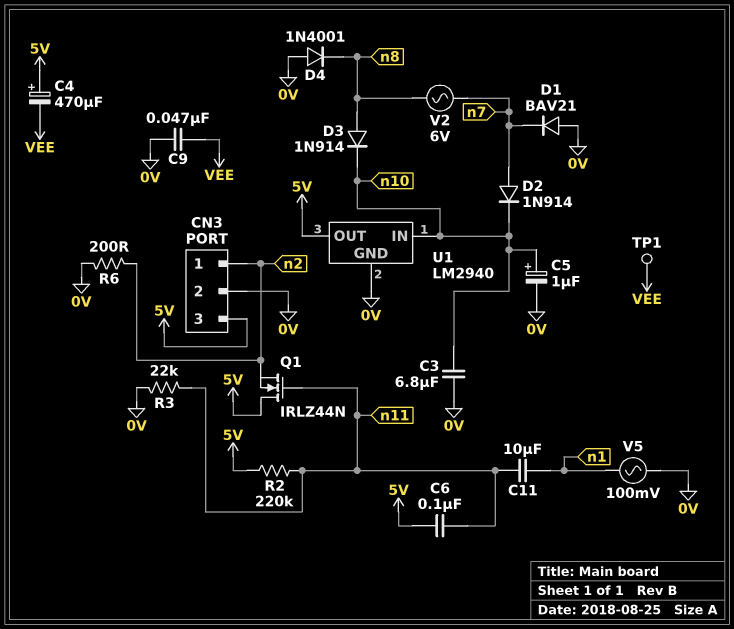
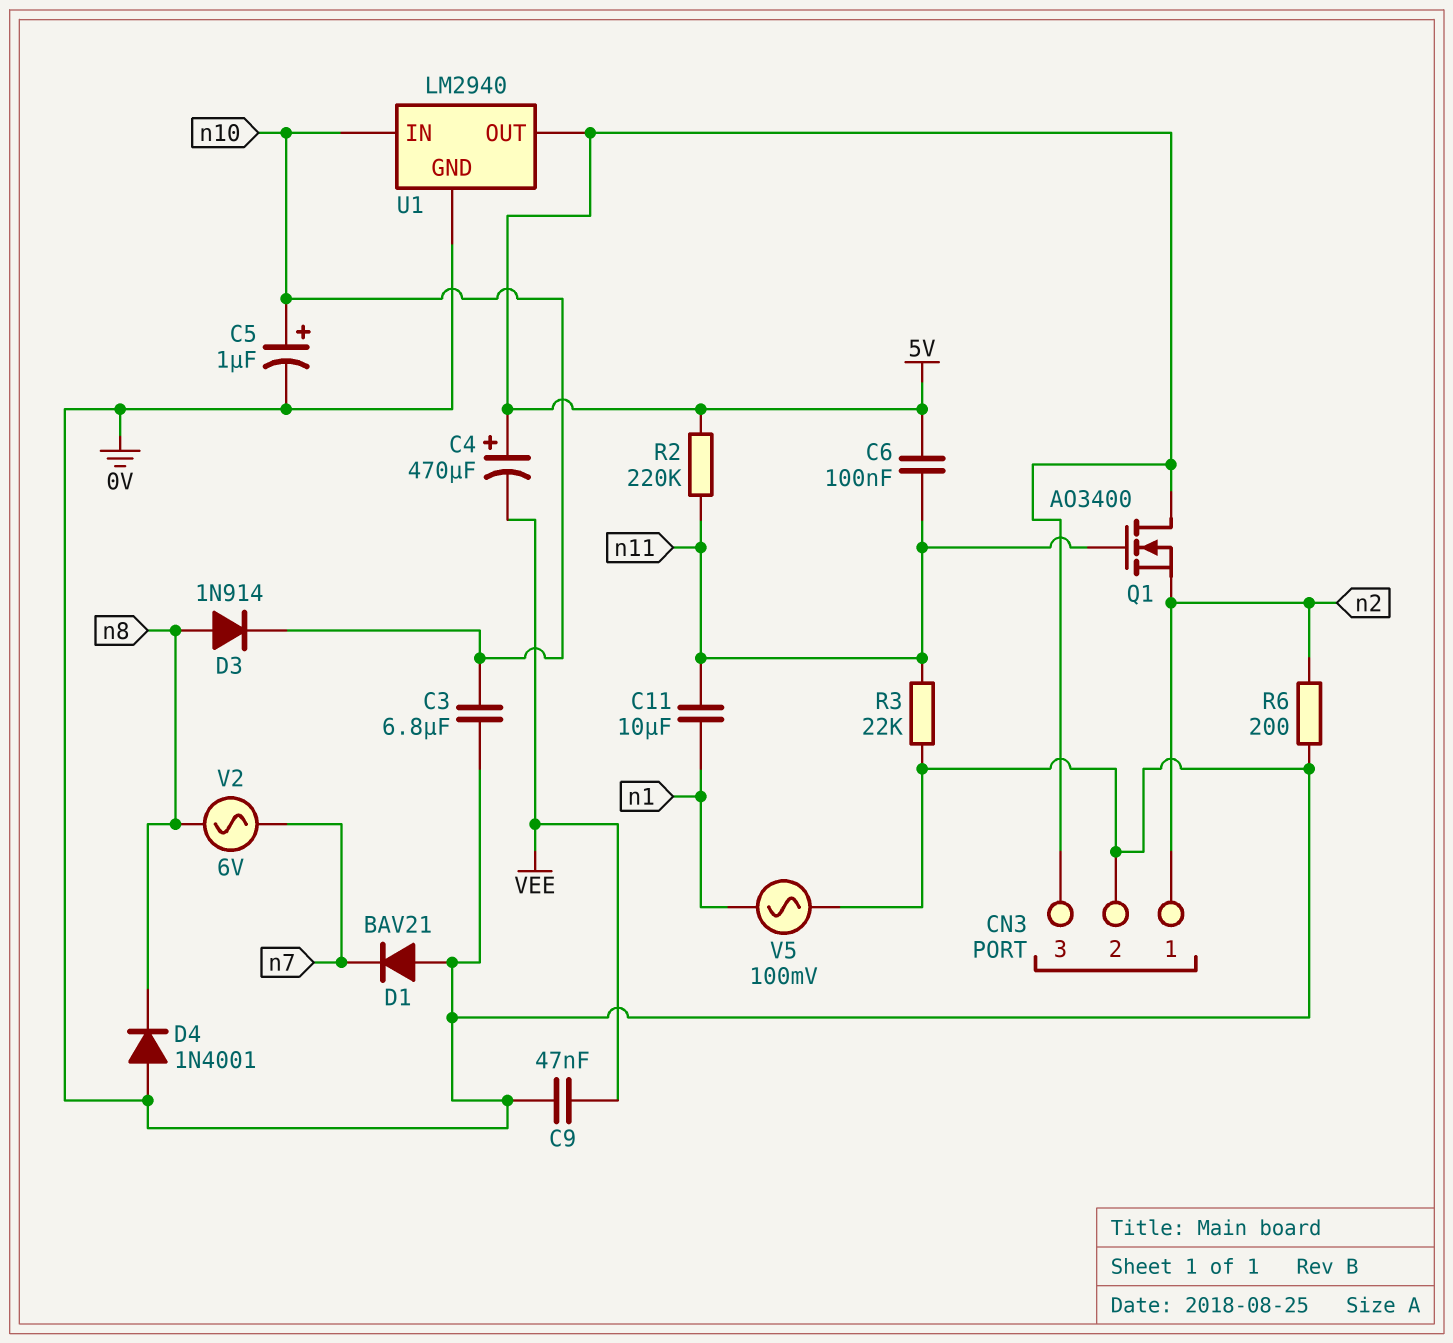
D2: diode 1N914 (A n7, K n10) -> none
Q1: NMOS IRLZ44N (G n11, D 5V, S n2) -> NMOS AO3400 (G n11, D 5V, S n2)
TP1: test point (VEE) -> none

